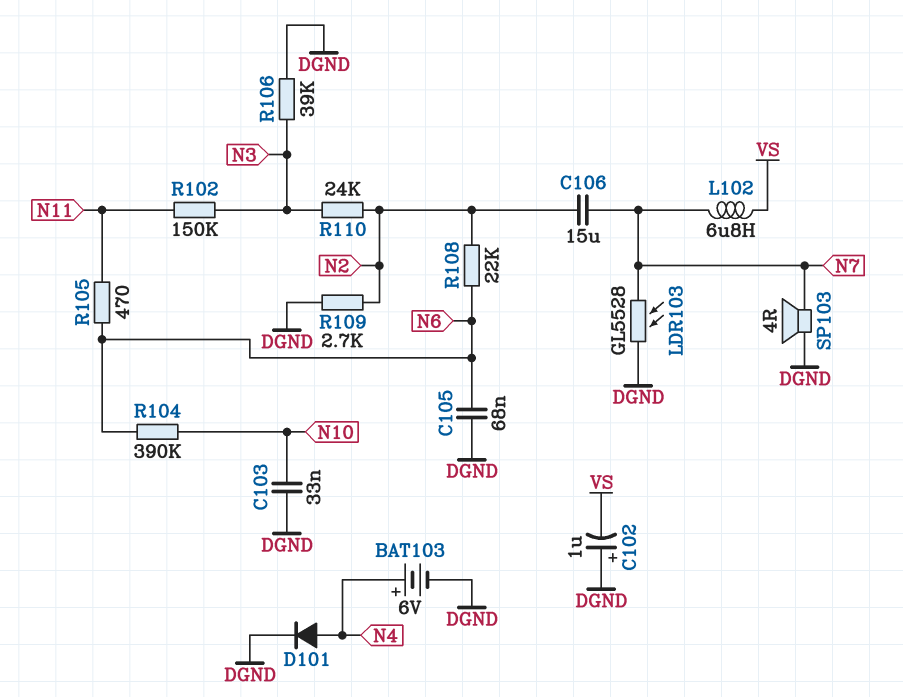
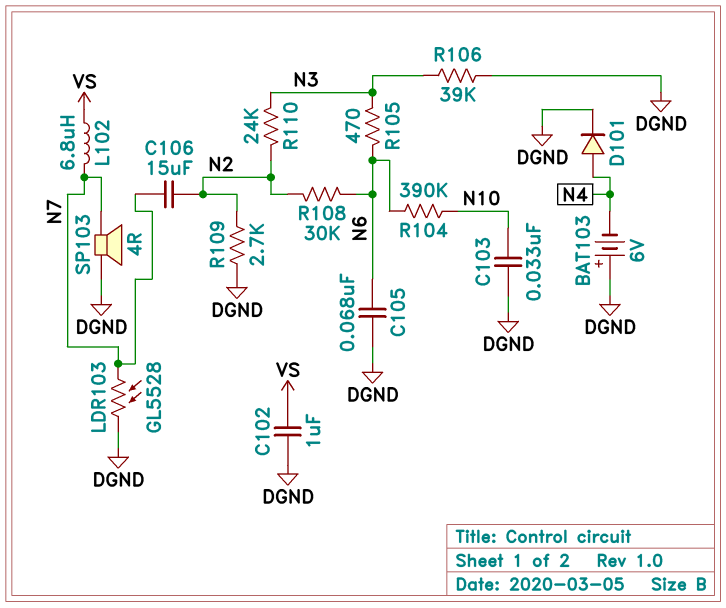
BAT103: 6V (plus N4, minus DGND) -> 6V (plus DGND, minus N4)
C102: 1uF (plus DGND, minus VS) -> 1uF (DGND, VS)
R102: 150k (N3, N11) -> none
R105: 470 (N6, N11) -> 470 (N3, N6)
R108: 22k (N2, N6) -> 30k (N2, N6)

